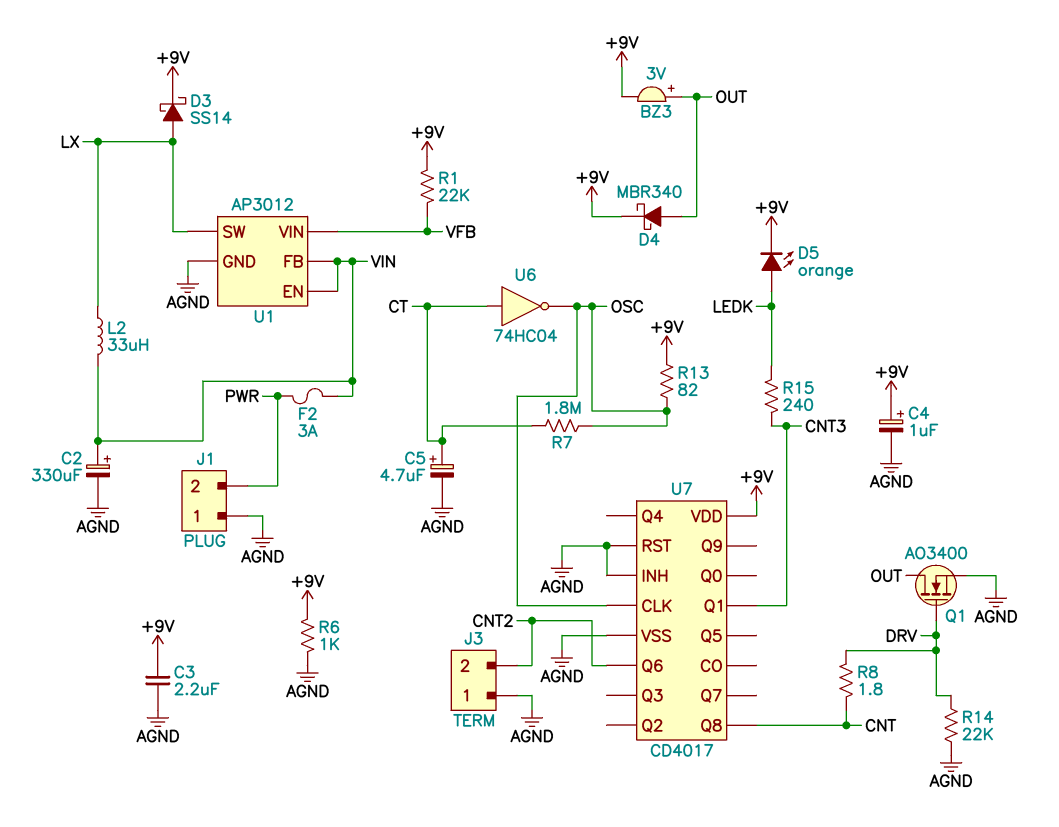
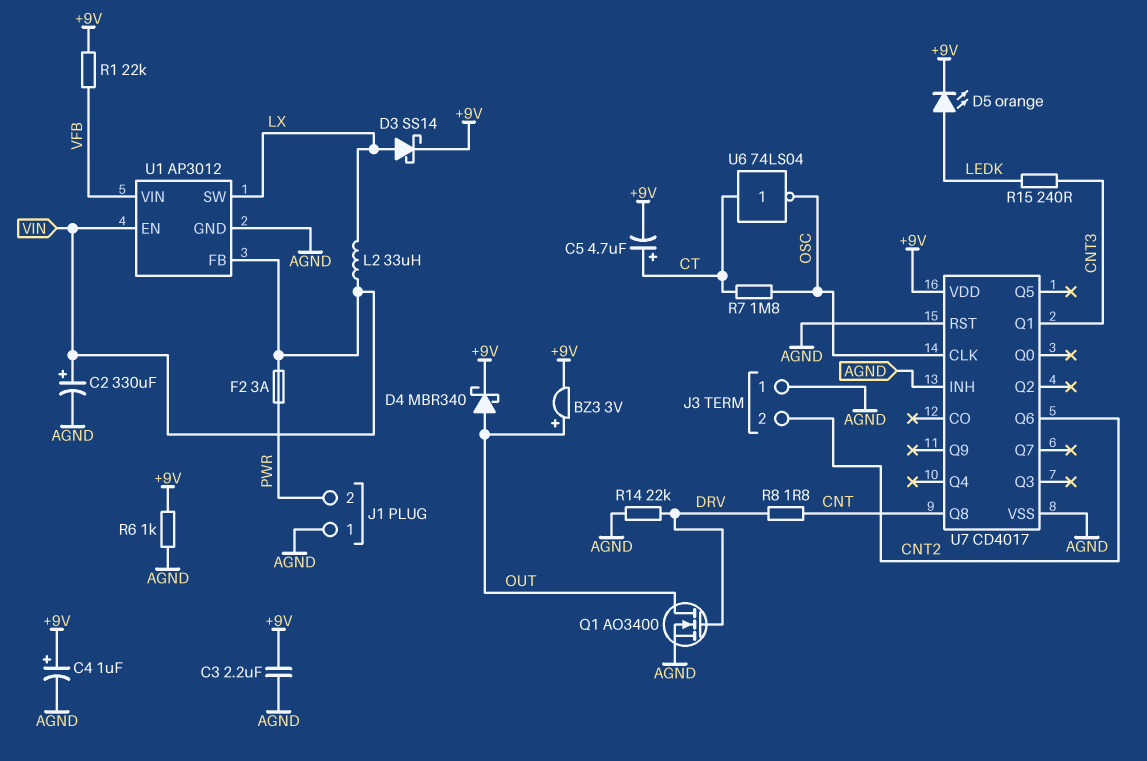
C5: 4.7uF (plus CT, minus AGND) -> 4.7uF (plus CT, minus +9V)
R13: 82 (+9V, OSC) -> none
U6: NOT 74HC04 (in CT, out OSC) -> NOT 74LS04 (in CT, out OSC)

